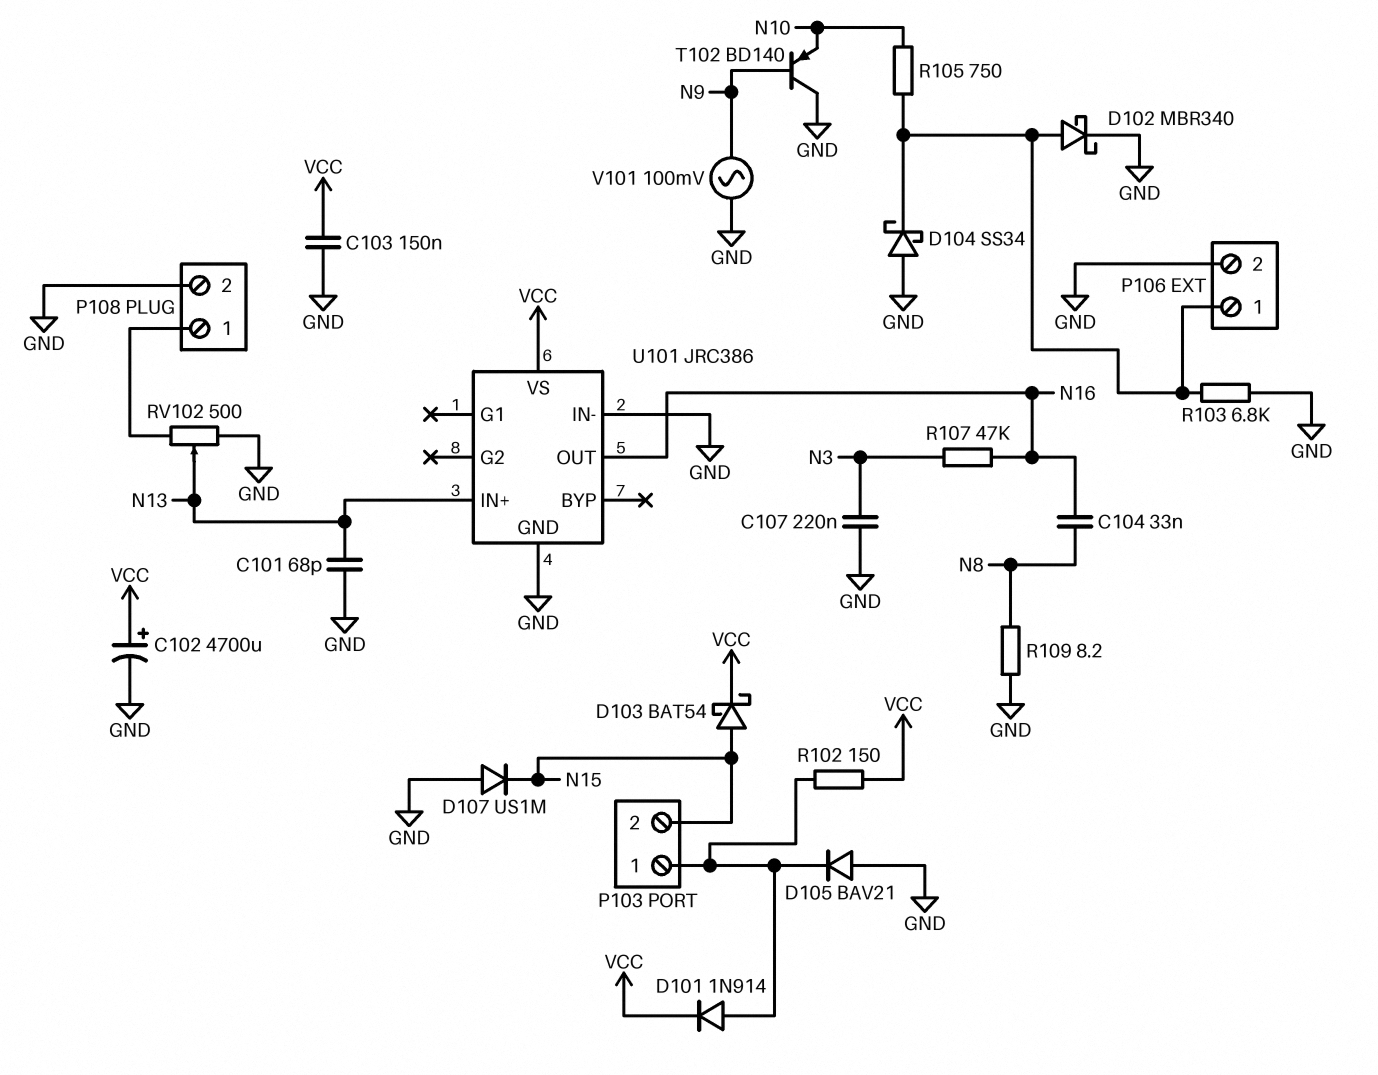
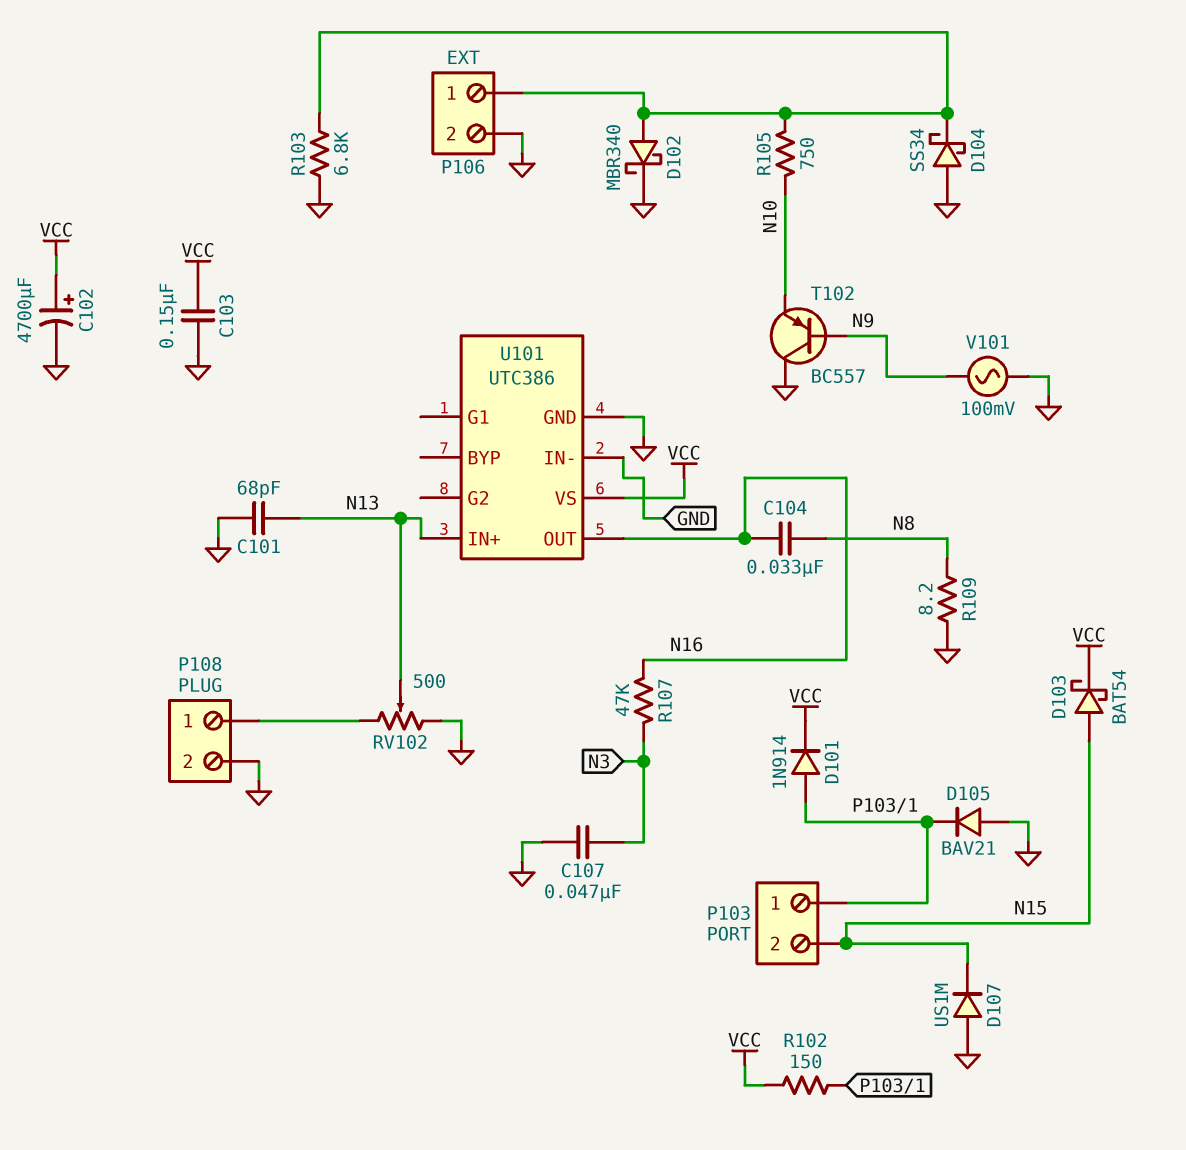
C107: 220nF (GND, N3) -> 47nF (GND, N3)
T102: PNP BD140 (B N9, C GND, E N10) -> PNP BC557 (B N9, C GND, E N10)
U101: JRC386 -> UTC386

